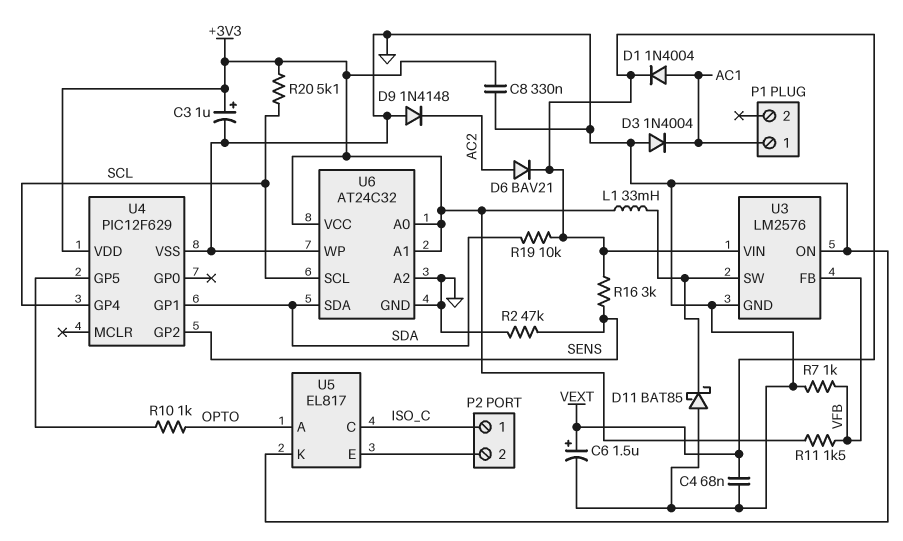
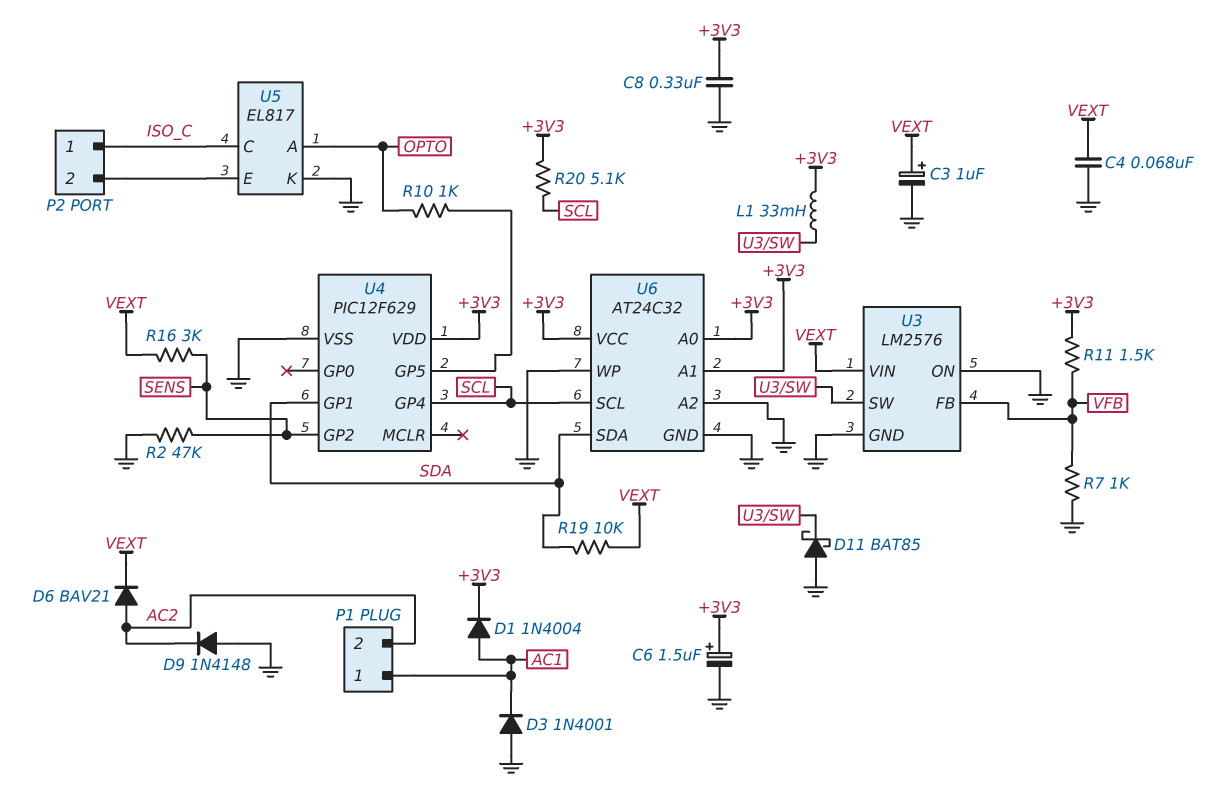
C3: 1uF (plus +3V3, minus GND) -> 1uF (plus VEXT, minus GND)
C6: 1.5uF (plus VEXT, minus GND) -> 1.5uF (plus +3V3, minus GND)
D1: diode 1N4004 (A AC1, K VEXT) -> diode 1N4004 (A AC1, K +3V3)
D3: diode 1N4004 (A GND, K AC1) -> diode 1N4001 (A GND, K AC1)
P1 pin 2: none -> AC2

